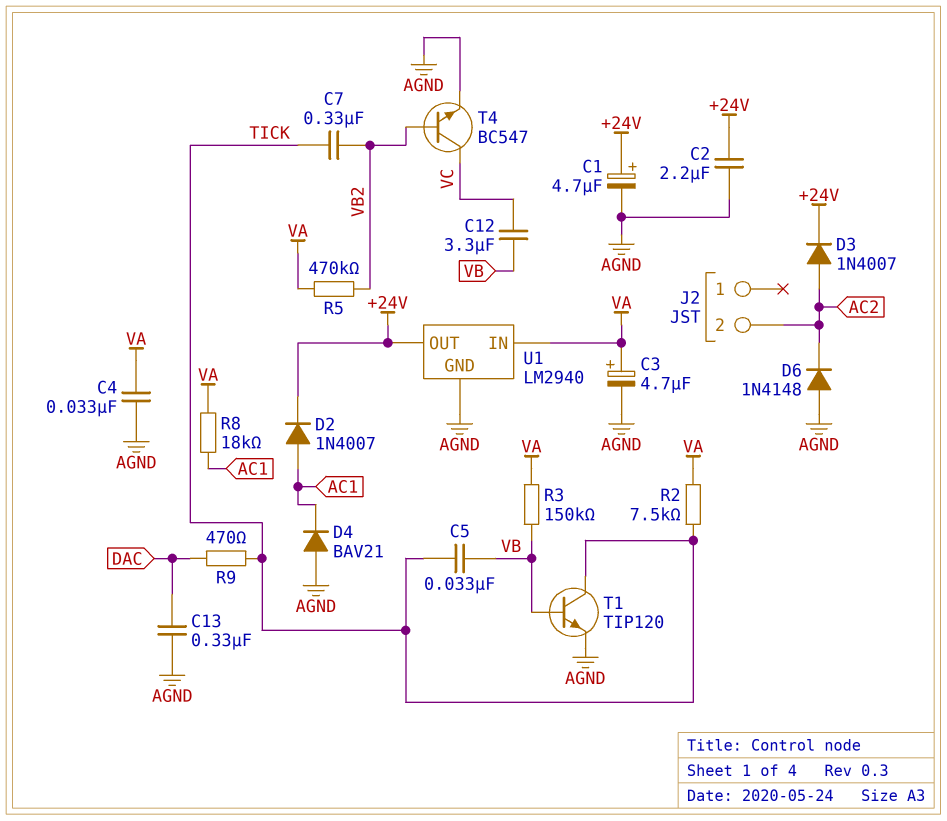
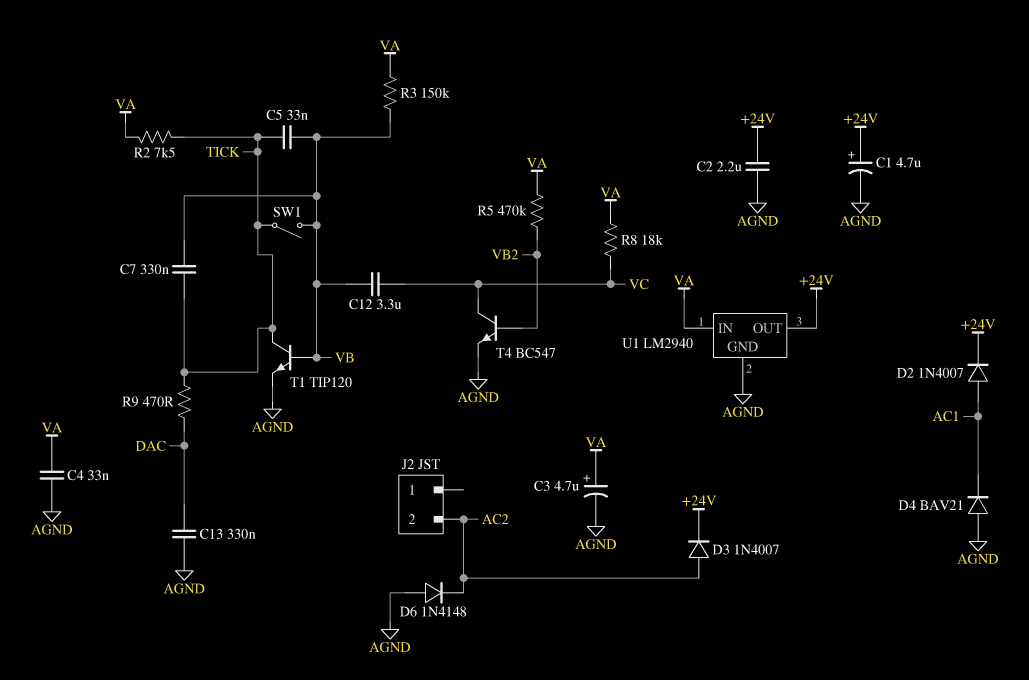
C7: 330nF (TICK, VB2) -> 330nF (TICK, VB)
R8: 18k (AC1, VA) -> 18k (VA, VC)
SW1: none -> switch (TICK, VB)

